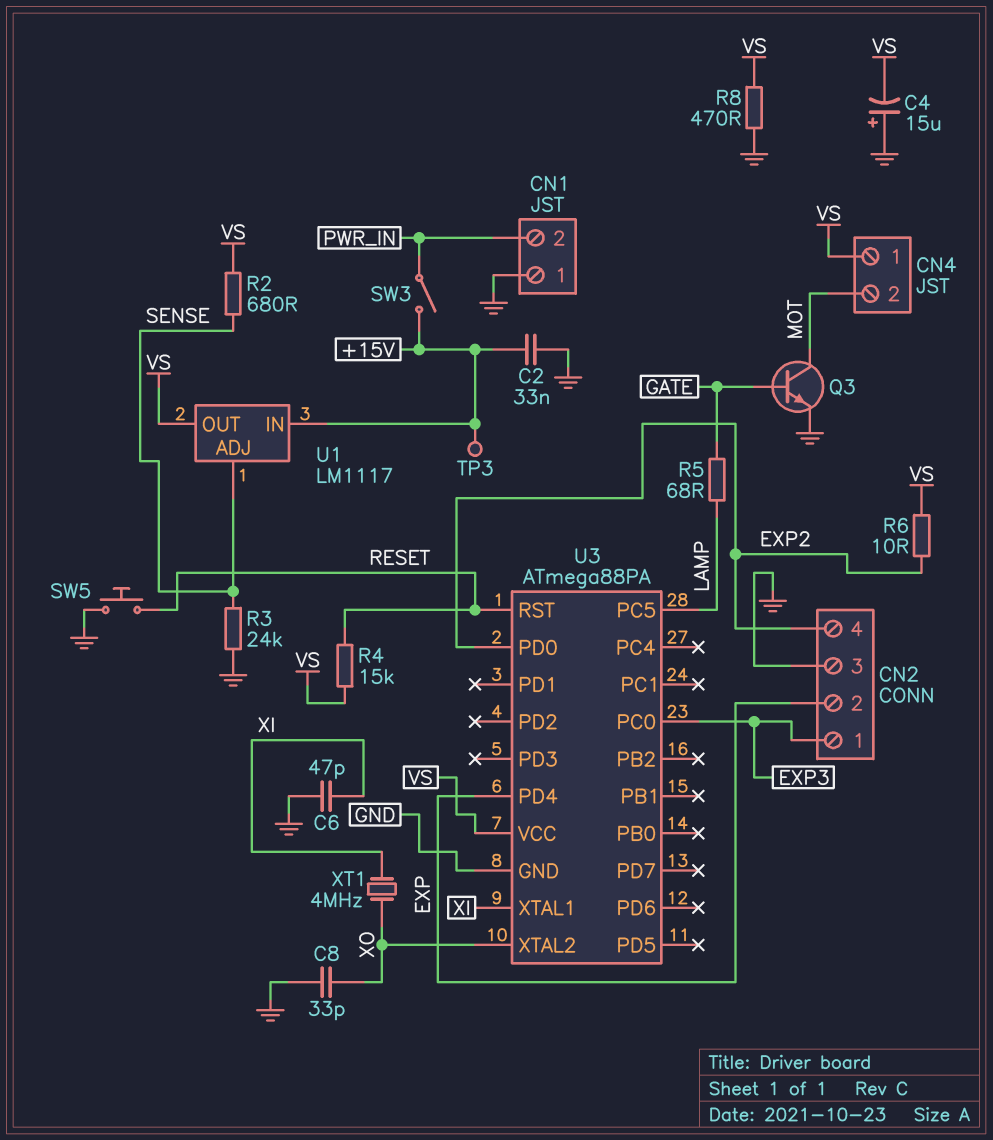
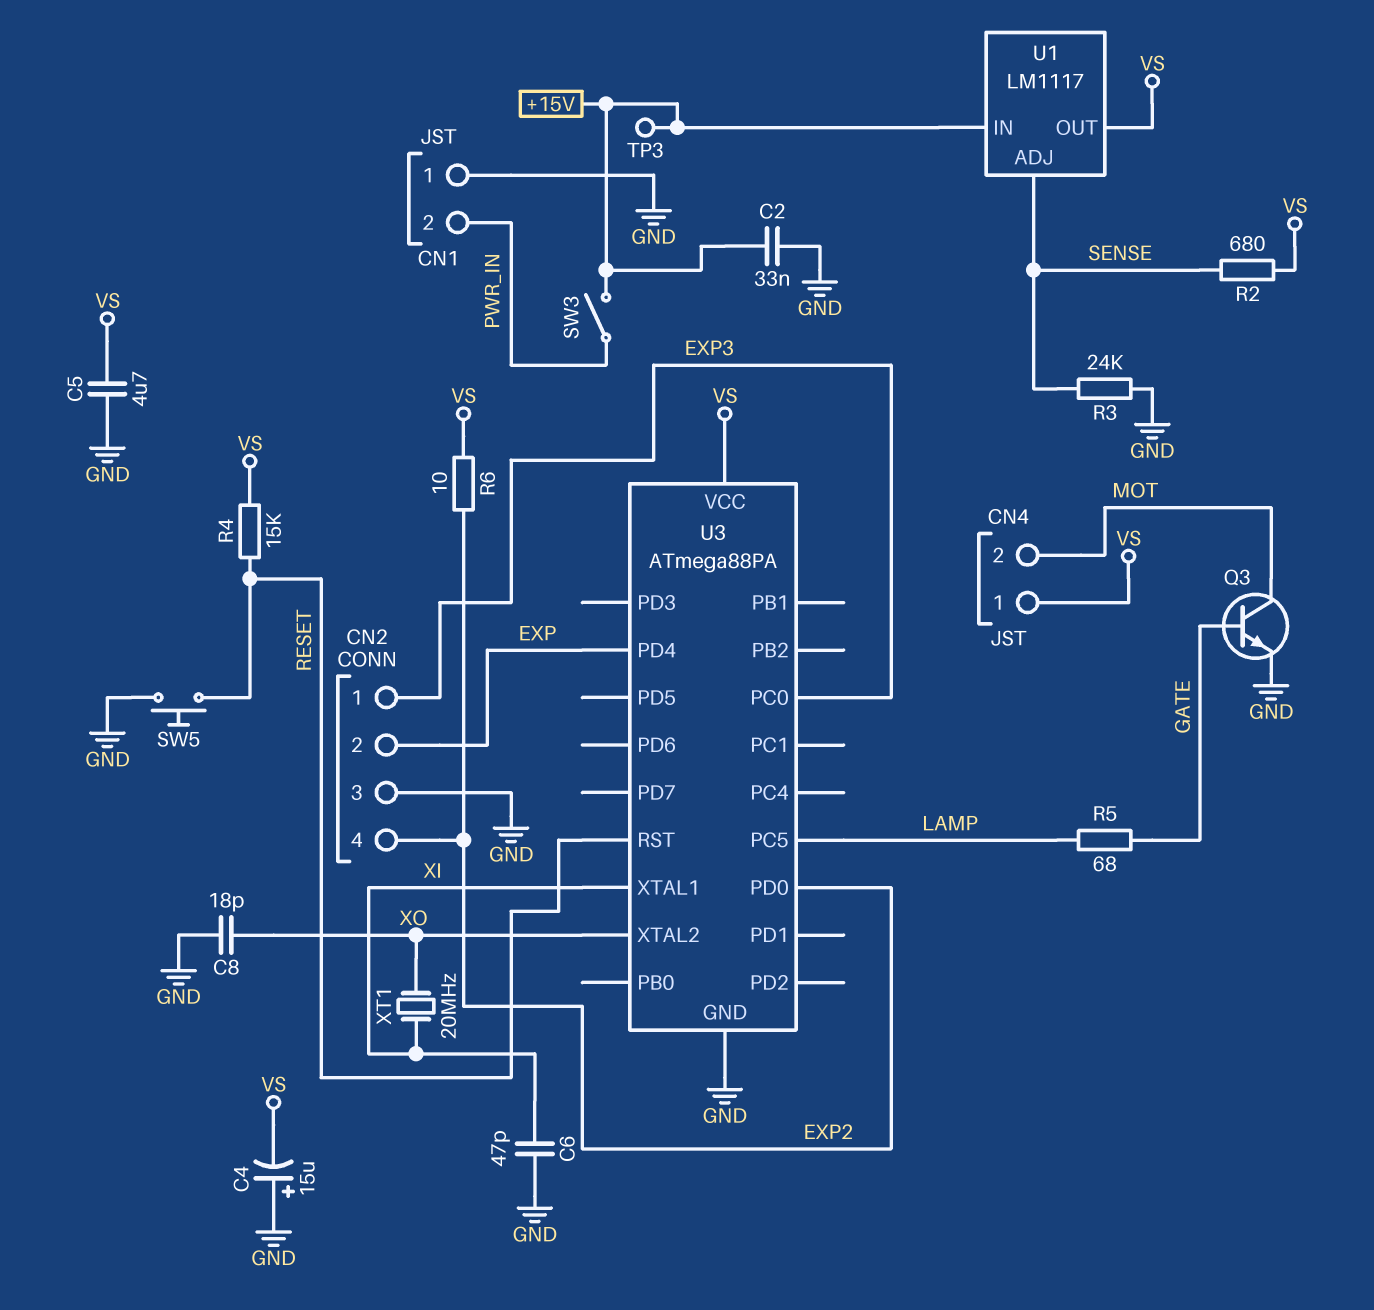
C5: none -> 4.7uF (GND, VS)
C8: 33pF (GND, XO) -> 18pF (GND, XO)
R8: 470 (GND, VS) -> none
XT1: 4MHz (XI, XO) -> 20MHz (XI, XO)

